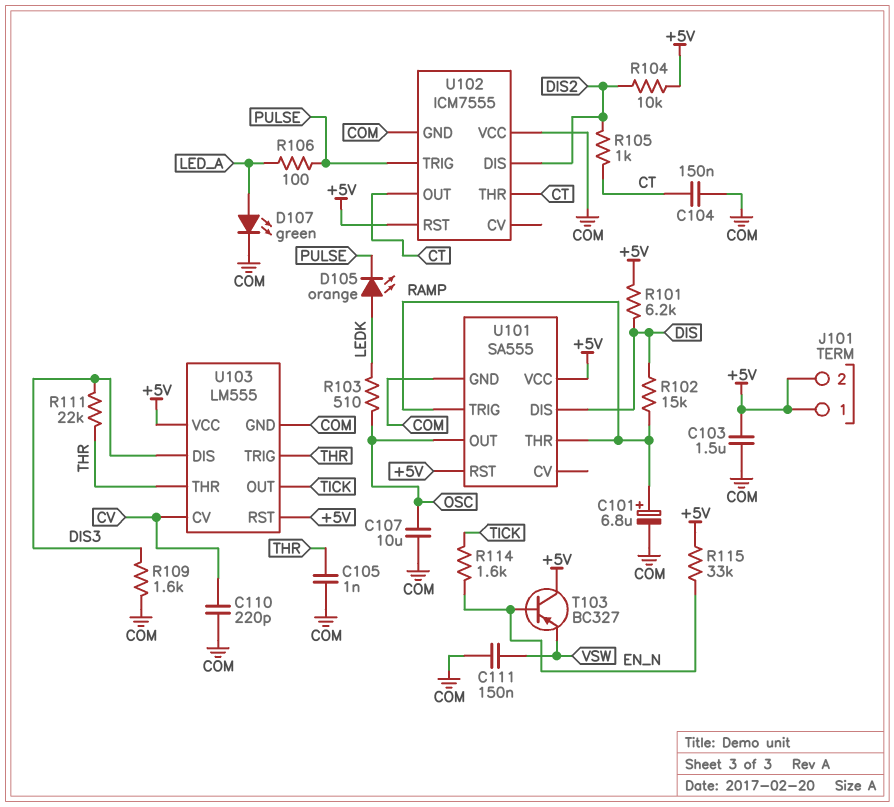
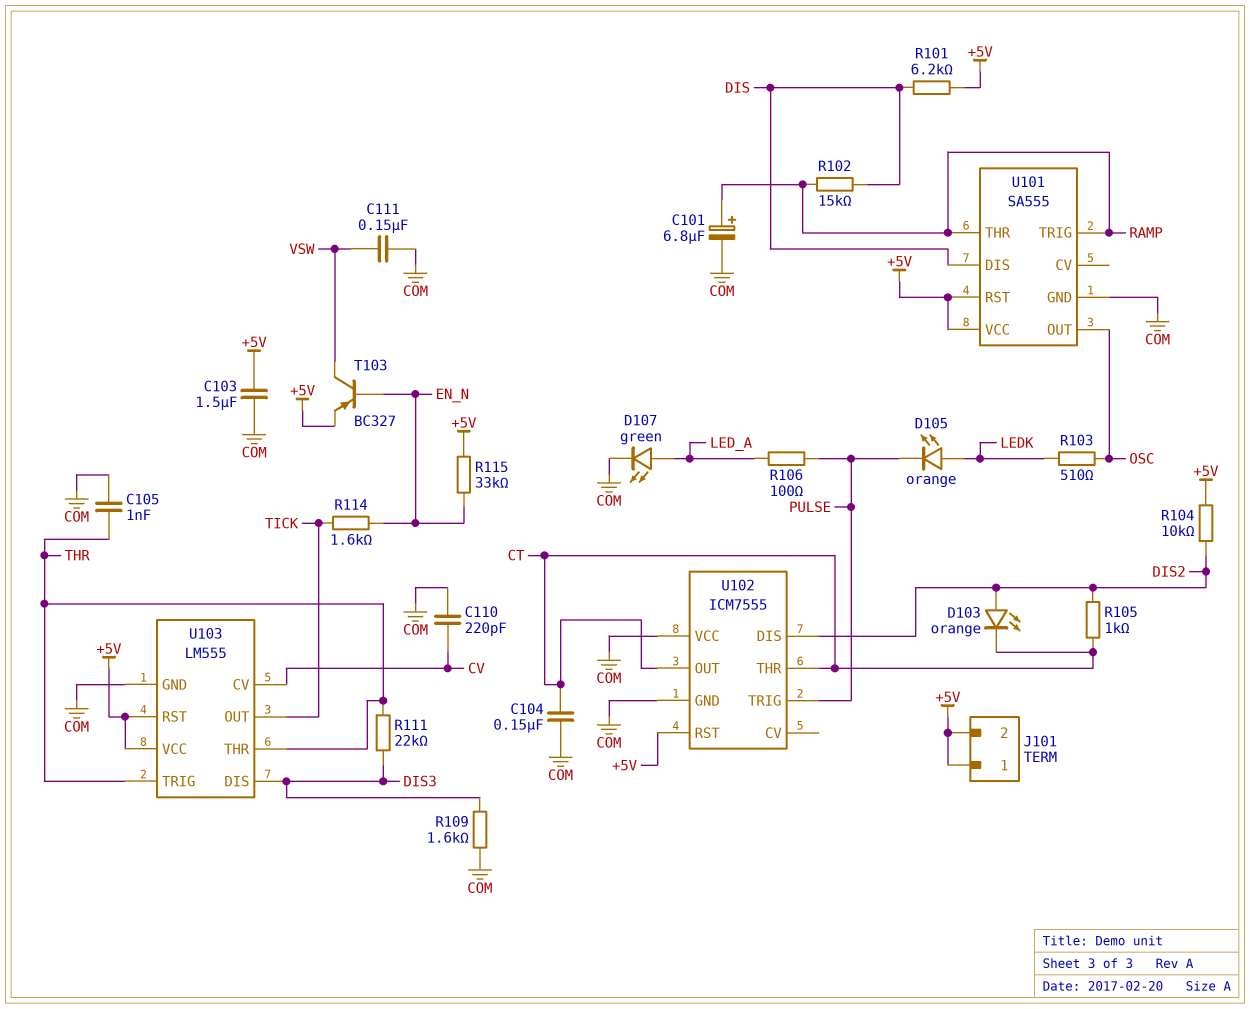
C107: 10uF (COM, OSC) -> none
D103: none -> LED orange (A DIS2, K CT)
T103: PNP BC327 (B EN_N, C +5V, E VSW) -> PNP BC327 (B EN_N, C VSW, E +5V)

